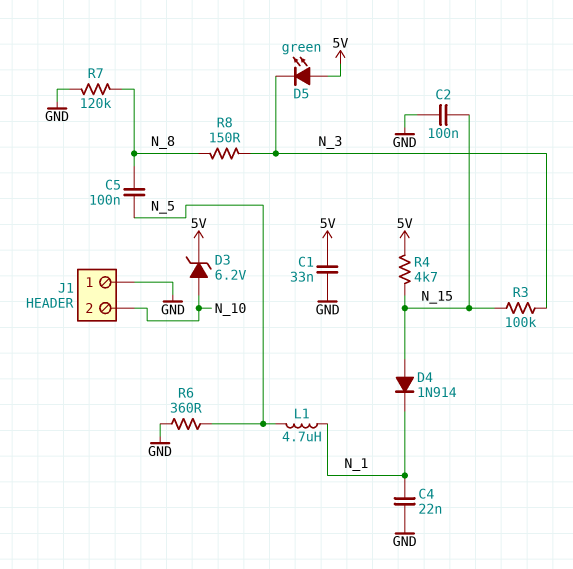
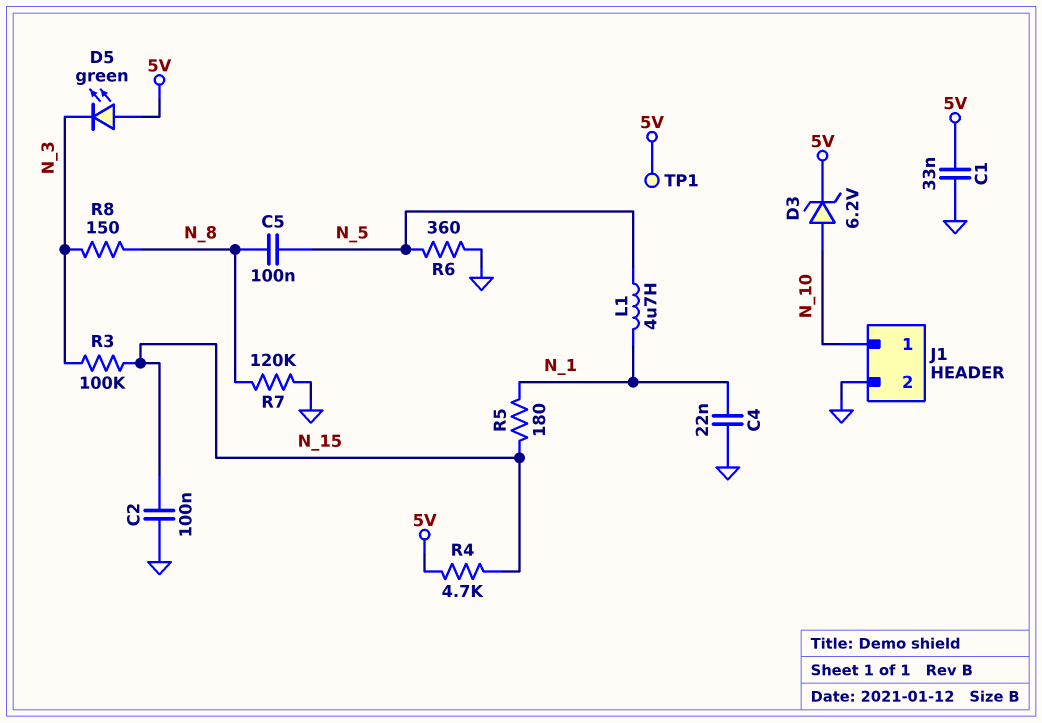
D4: diode 1N914 (A N_15, K N_1) -> none
J1 pin 1: GND -> N_10
J1 pin 2: N_10 -> GND
R5: none -> 180 (N_1, N_15)
TP1: none -> test point (5V)

